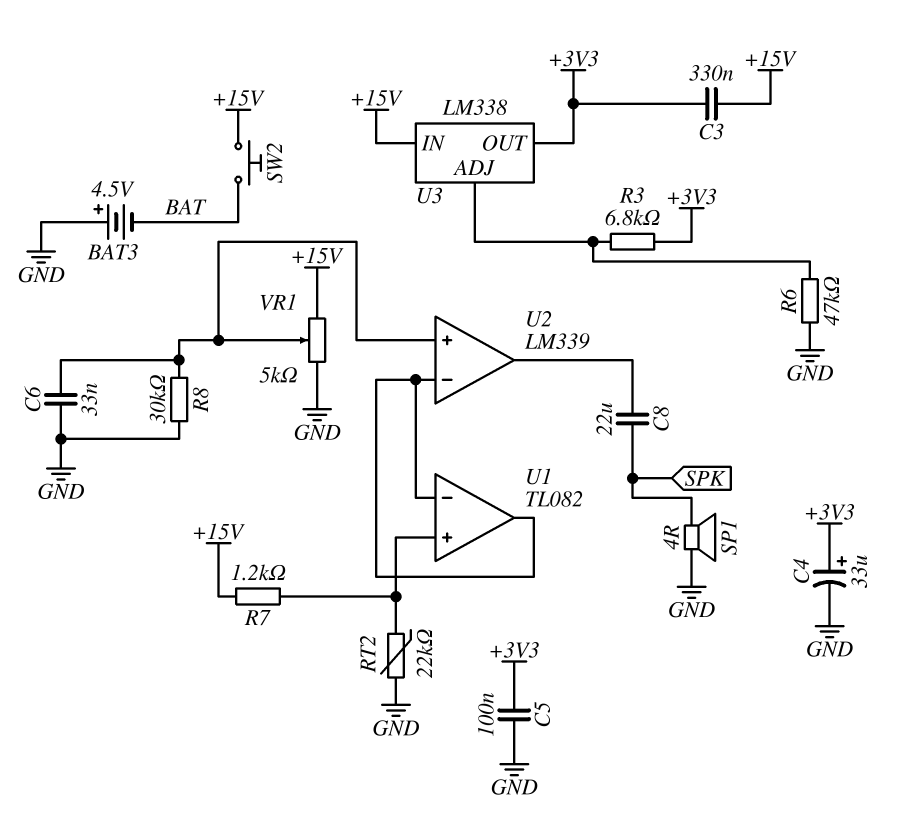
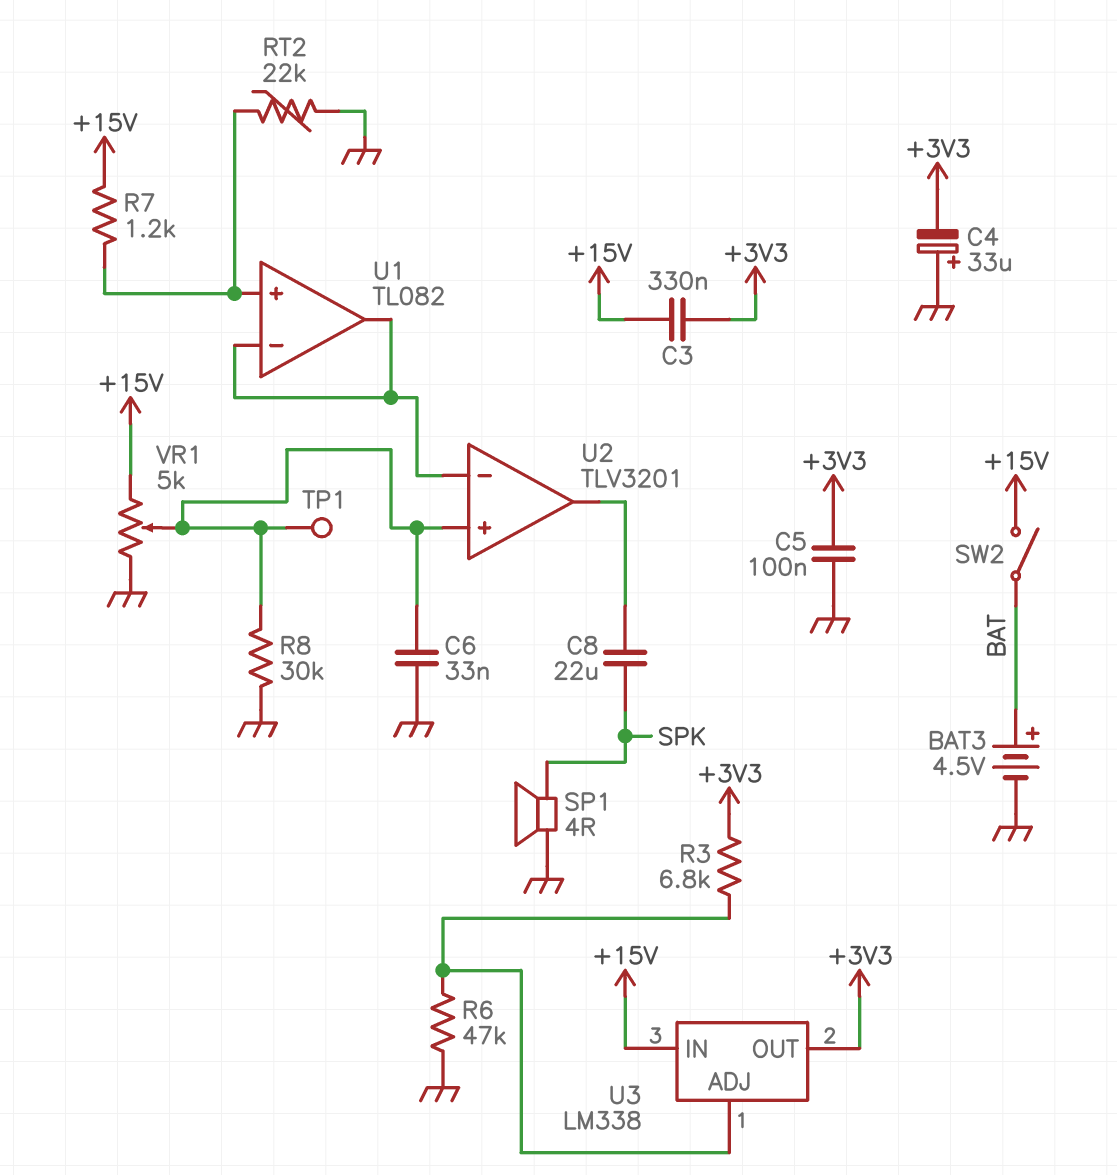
BAT3: 4.5V (plus GND, minus BAT) -> 4.5V (plus BAT, minus GND)
C4: 33uF (plus +3V3, minus GND) -> 33uF (plus GND, minus +3V3)
SW2: button (+15V, BAT) -> switch (+15V, BAT)
TP1: none -> test point (U2/in+)
U2: LM339 -> TLV3201

